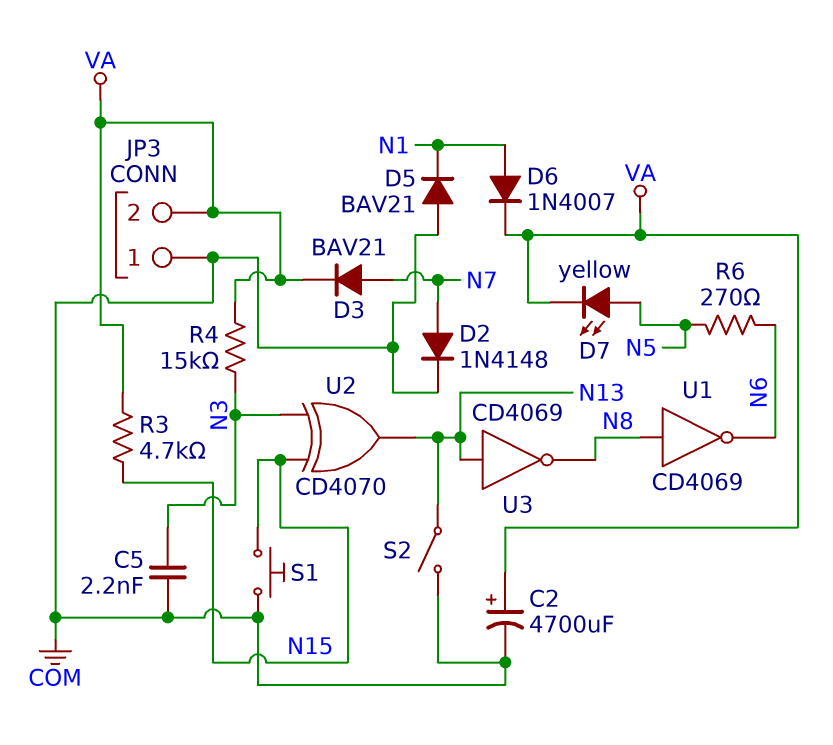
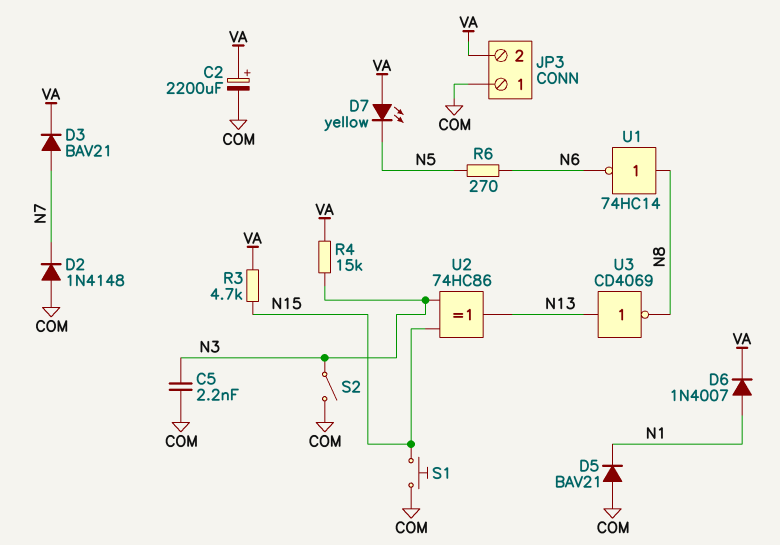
C2: 4700uF (plus VA, minus COM) -> 2200uF (plus VA, minus COM)
D2: diode 1N4148 (A N7, K COM) -> diode 1N4148 (A COM, K N7)
D7: LED yellow (A N5, K VA) -> LED yellow (A VA, K N5)
S2: switch (COM, N13) -> switch (COM, N3)
U1: NOT CD4069 (in N8, out N6) -> NOT 74HC14 (in N8, out N6)
U2: XOR CD4070 (in N3, in N15, out N13) -> XOR 74HC86 (in N3, in N15, out N13)

